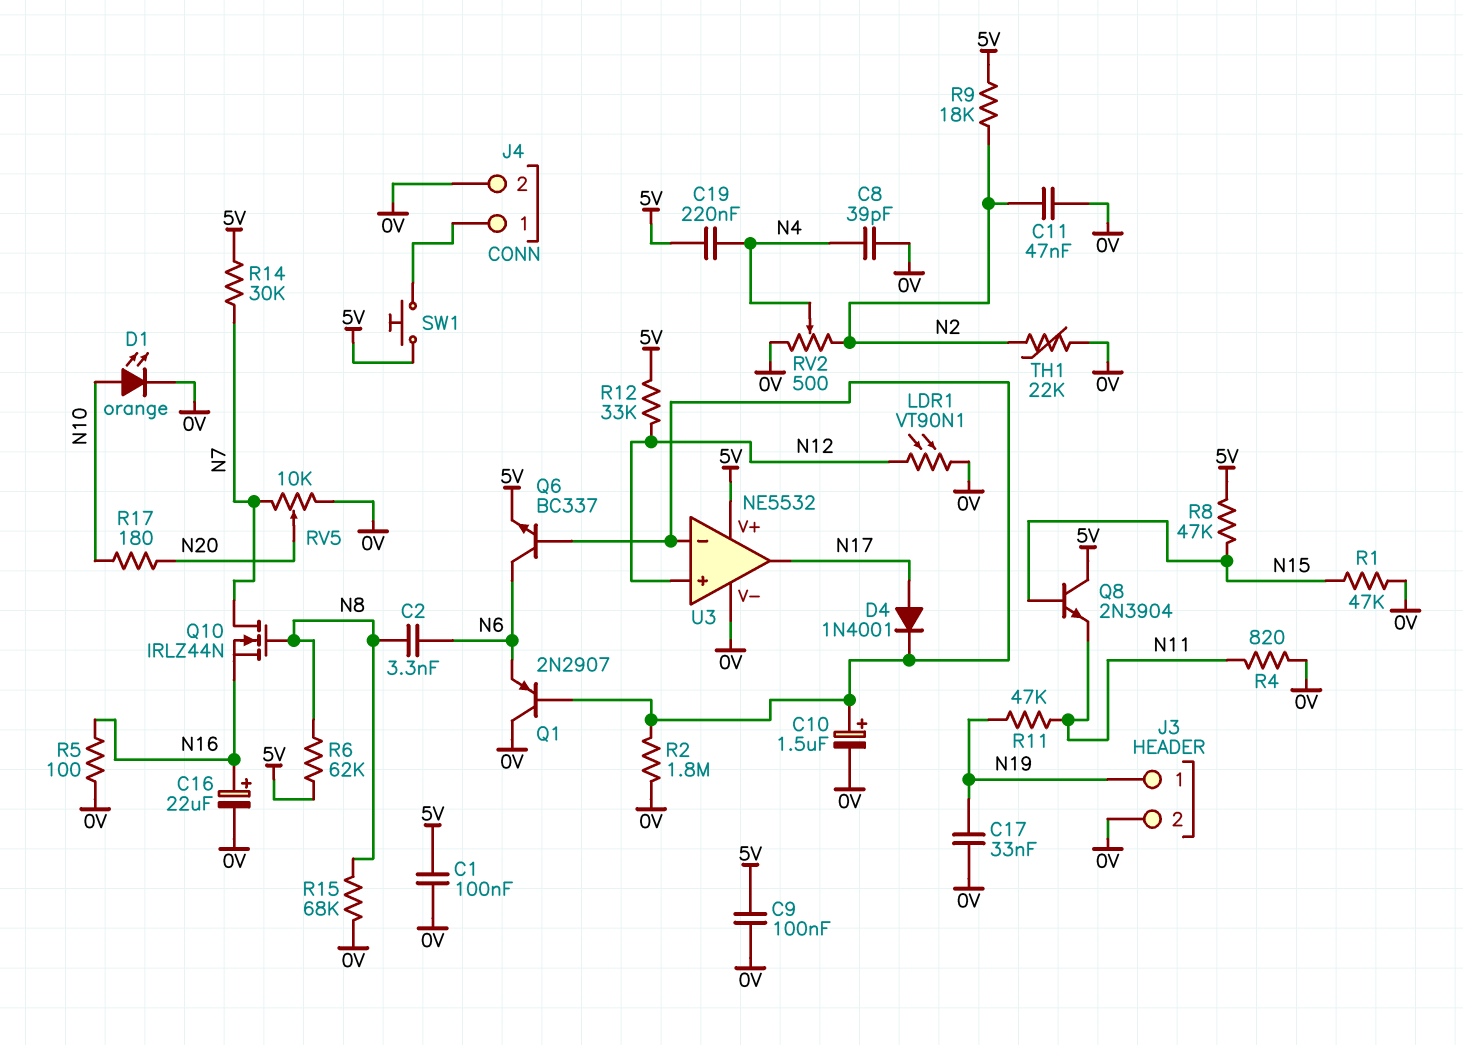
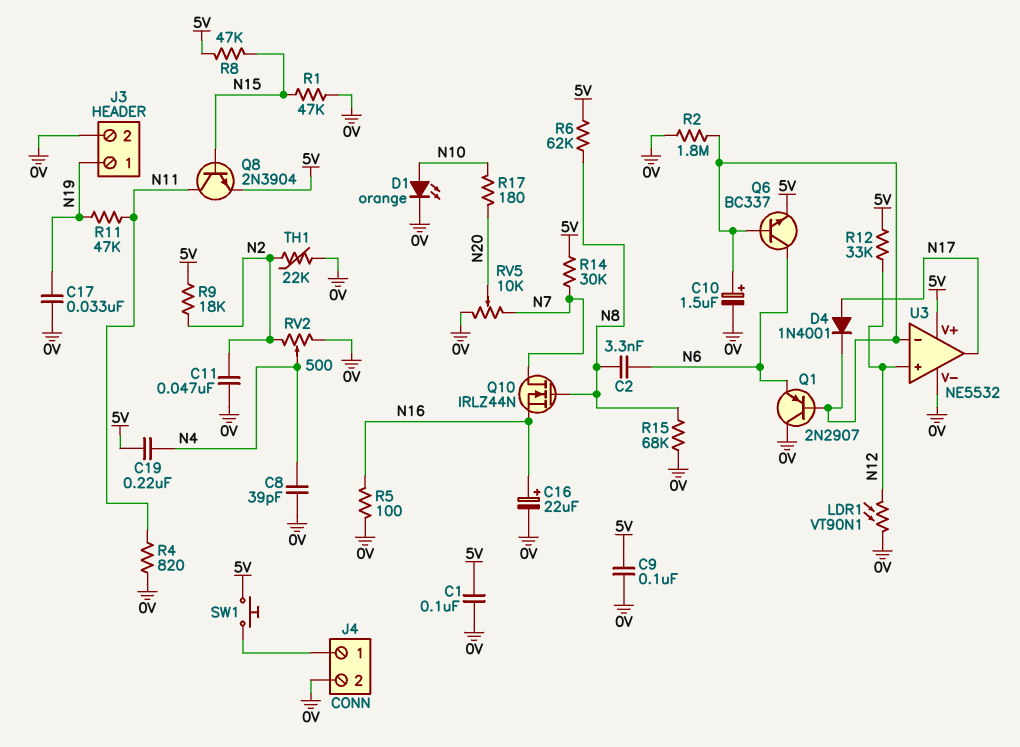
Q8: NPN 2N3904 (B N15, C 5V, E N11) -> NPN 2N3904 (B N15, C N11, E 5V)

